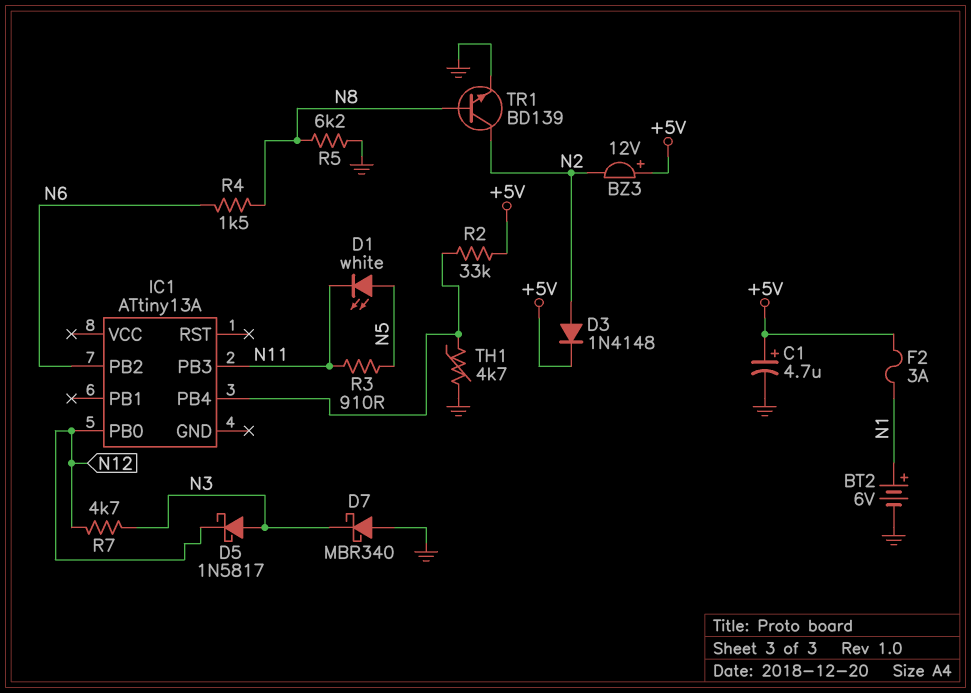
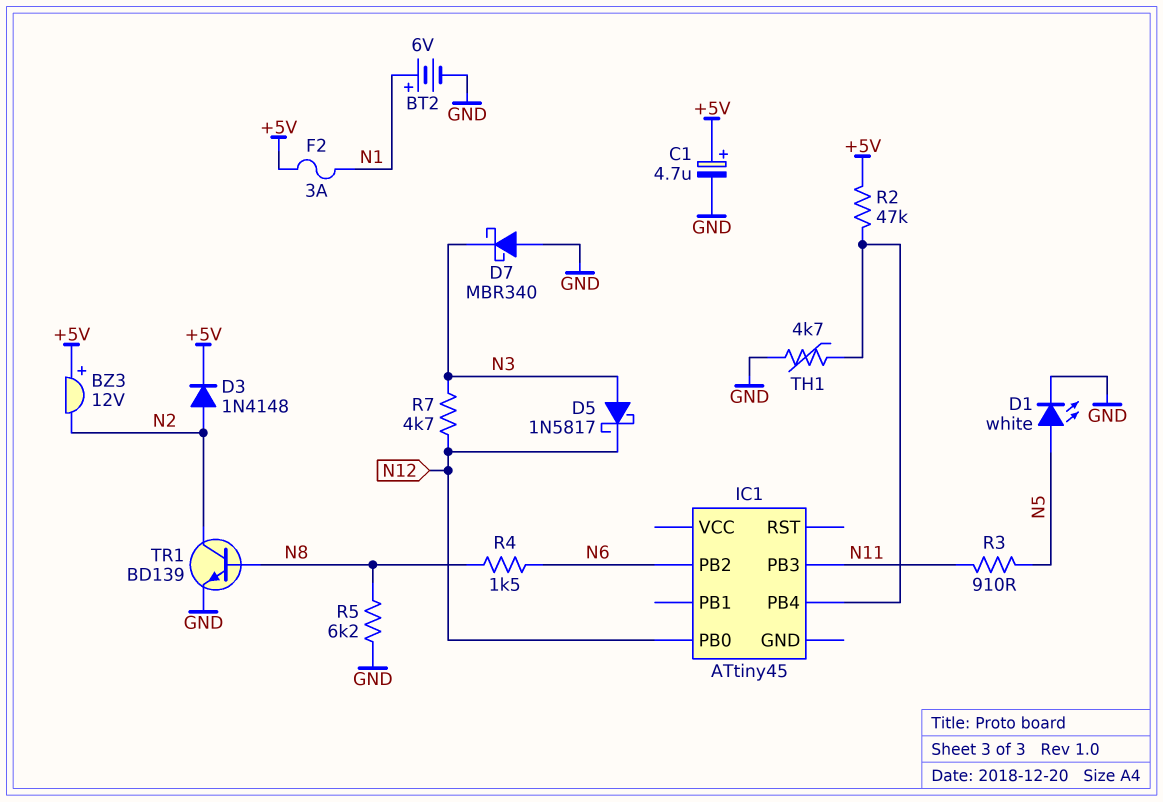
D1: LED white (A N5, K N11) -> LED white (A N5, K GND)
IC1: ATtiny13A -> ATtiny45
R2: 33k (+5V, IC1/PB4) -> 47k (+5V, IC1/PB4)

